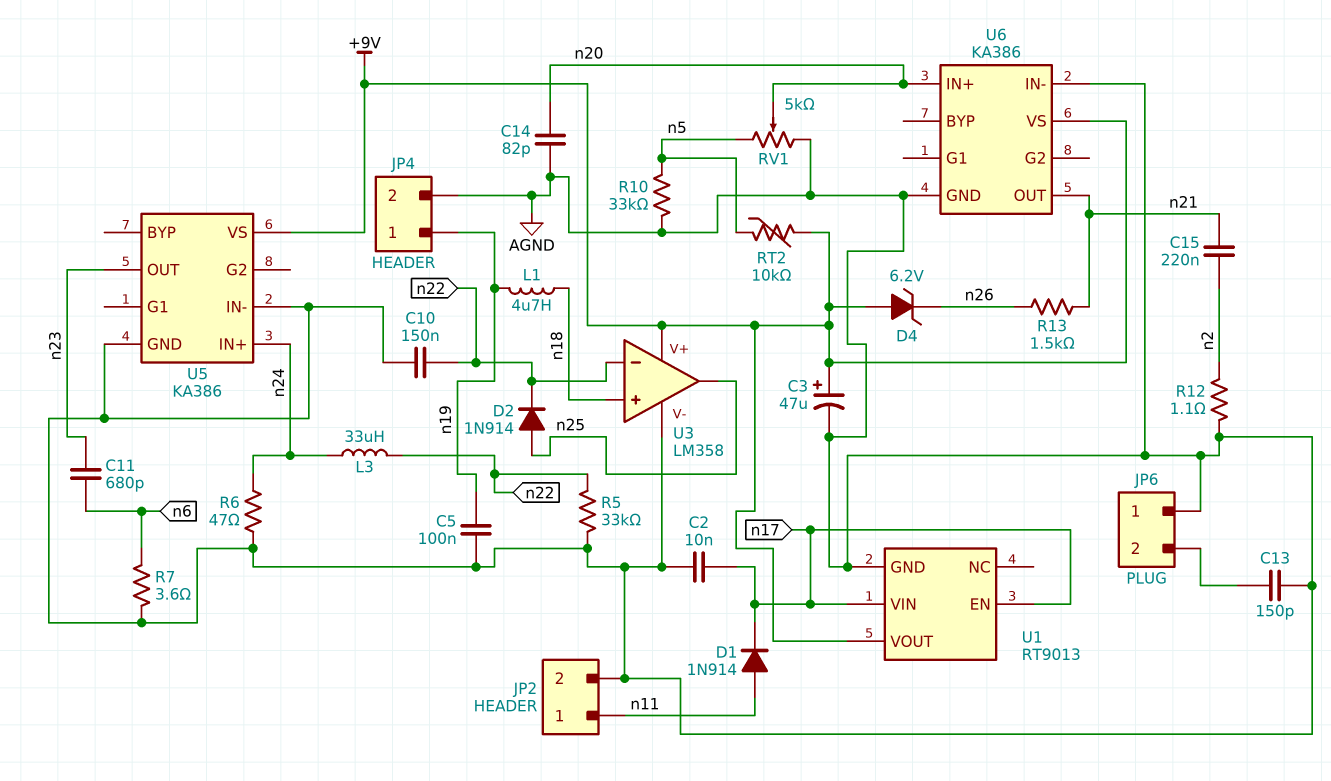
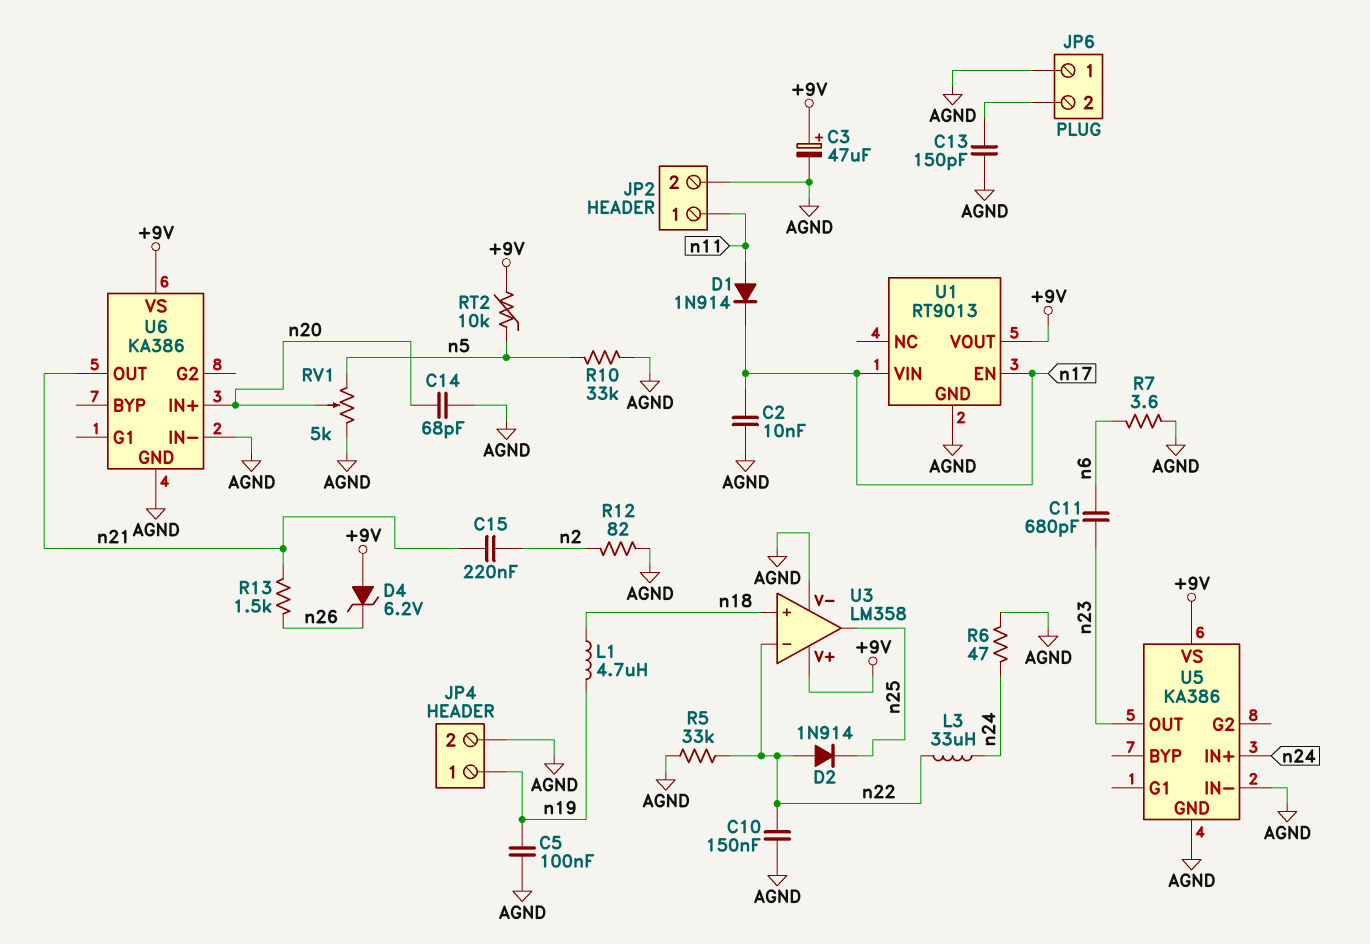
C14: 82pF (AGND, n20) -> 68pF (AGND, n20)
D2: diode 1N914 (A n25, K n22) -> diode 1N914 (A n22, K n25)
R12: 1.1 (AGND, n2) -> 82 (AGND, n2)

